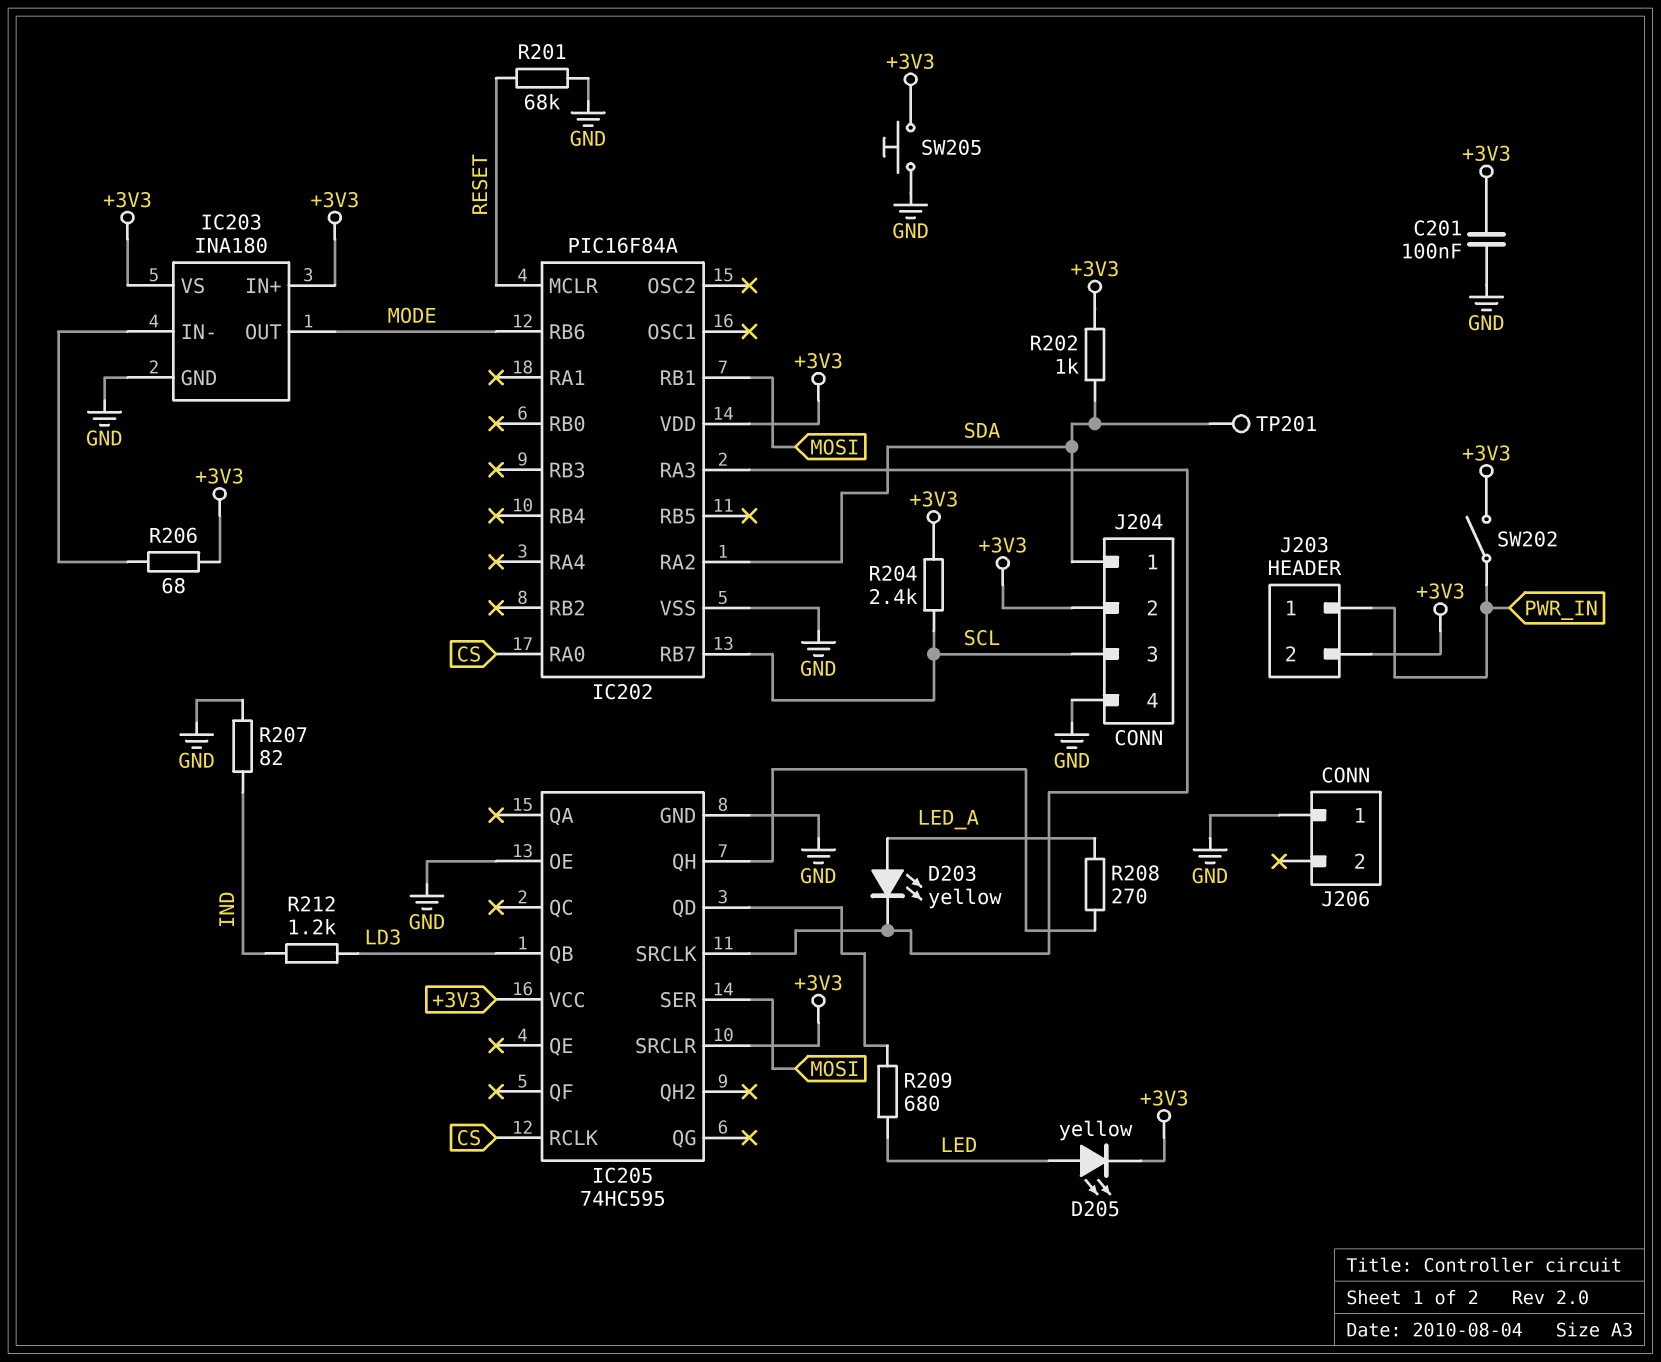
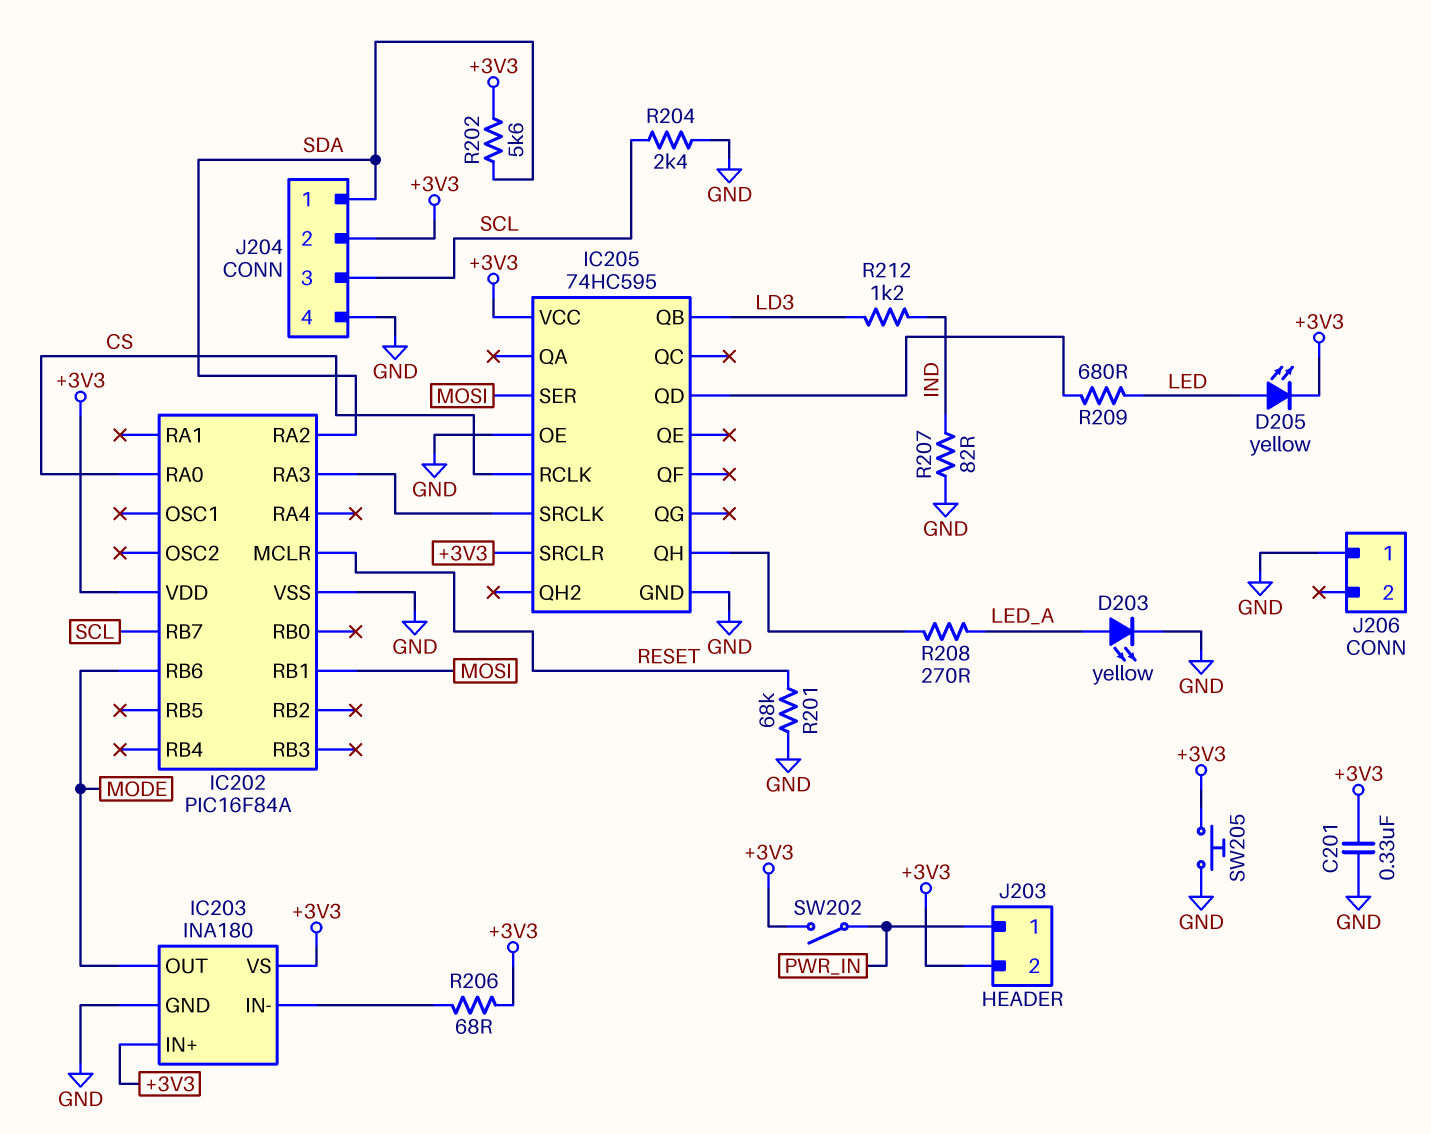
C201: 100nF (+3V3, GND) -> 330nF (+3V3, GND)
D203: LED yellow (A LED_A, K IC202/RA3) -> LED yellow (A LED_A, K GND)
R202: 1k (+3V3, SDA) -> 5.6k (+3V3, SDA)
R204: 2.4k (+3V3, SCL) -> 2.4k (GND, SCL)
TP201: test point (SDA) -> none

